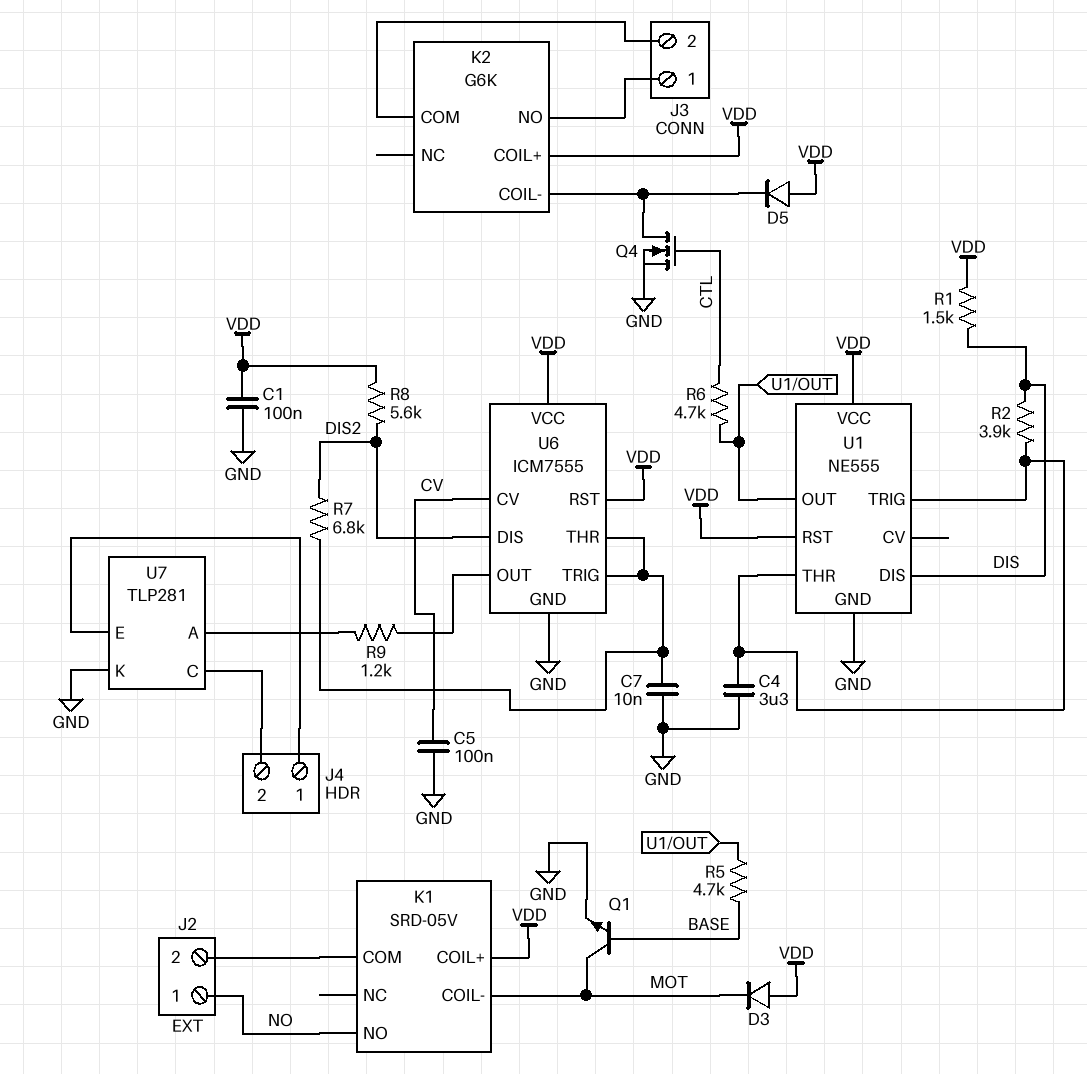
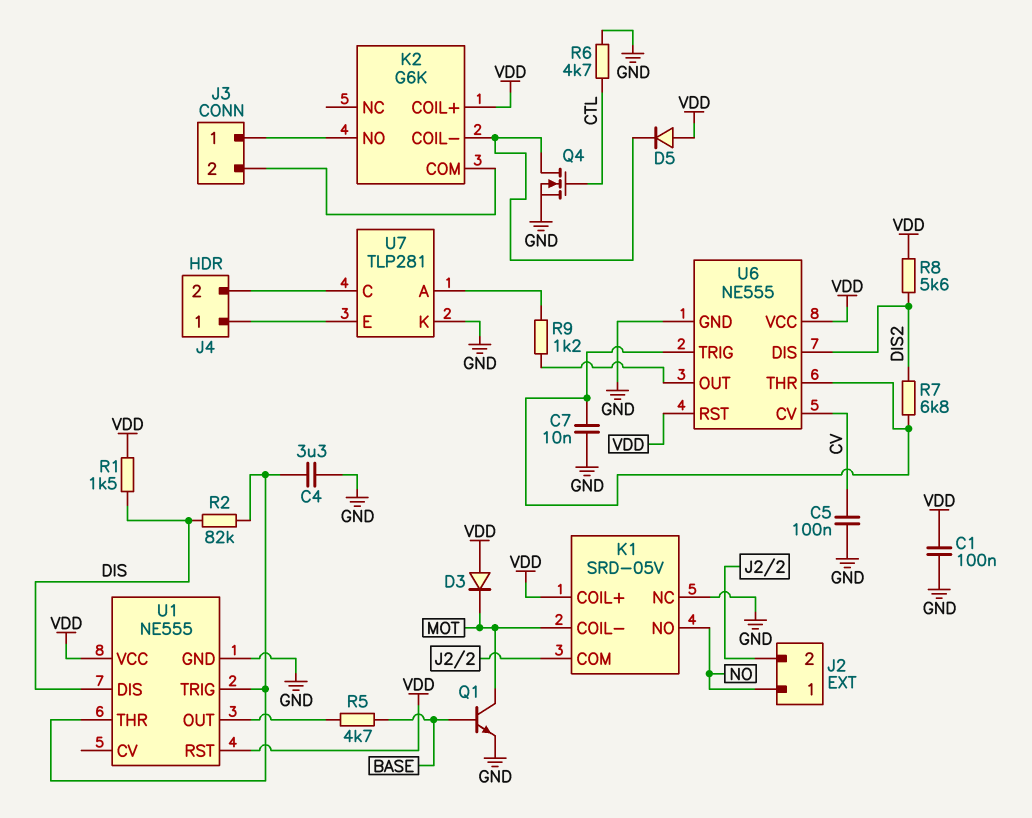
K1 pin NC: none -> GND
R2: 3.9k (DIS, U1/THR) -> 82k (DIS, U1/THR)
R6: 4.7k (CTL, U1/OUT) -> 4.7k (CTL, GND)
U6: ICM7555 -> NE555

